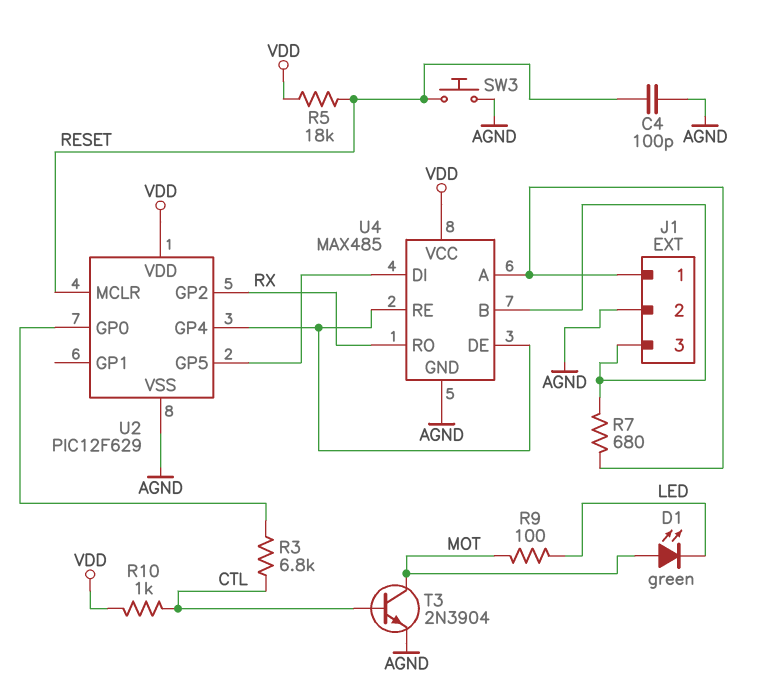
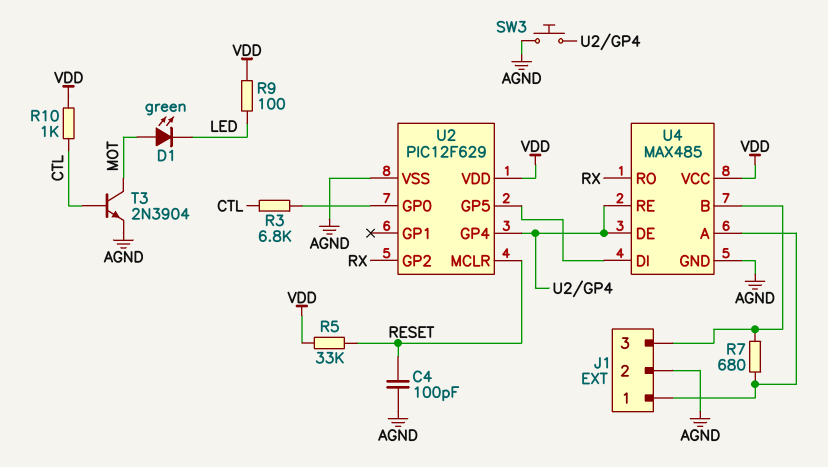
R5: 18k (RESET, VDD) -> 33k (RESET, VDD)
R9: 100 (LED, MOT) -> 100 (LED, VDD)
SW3: button (AGND, RESET) -> button (AGND, U2/GP4)

